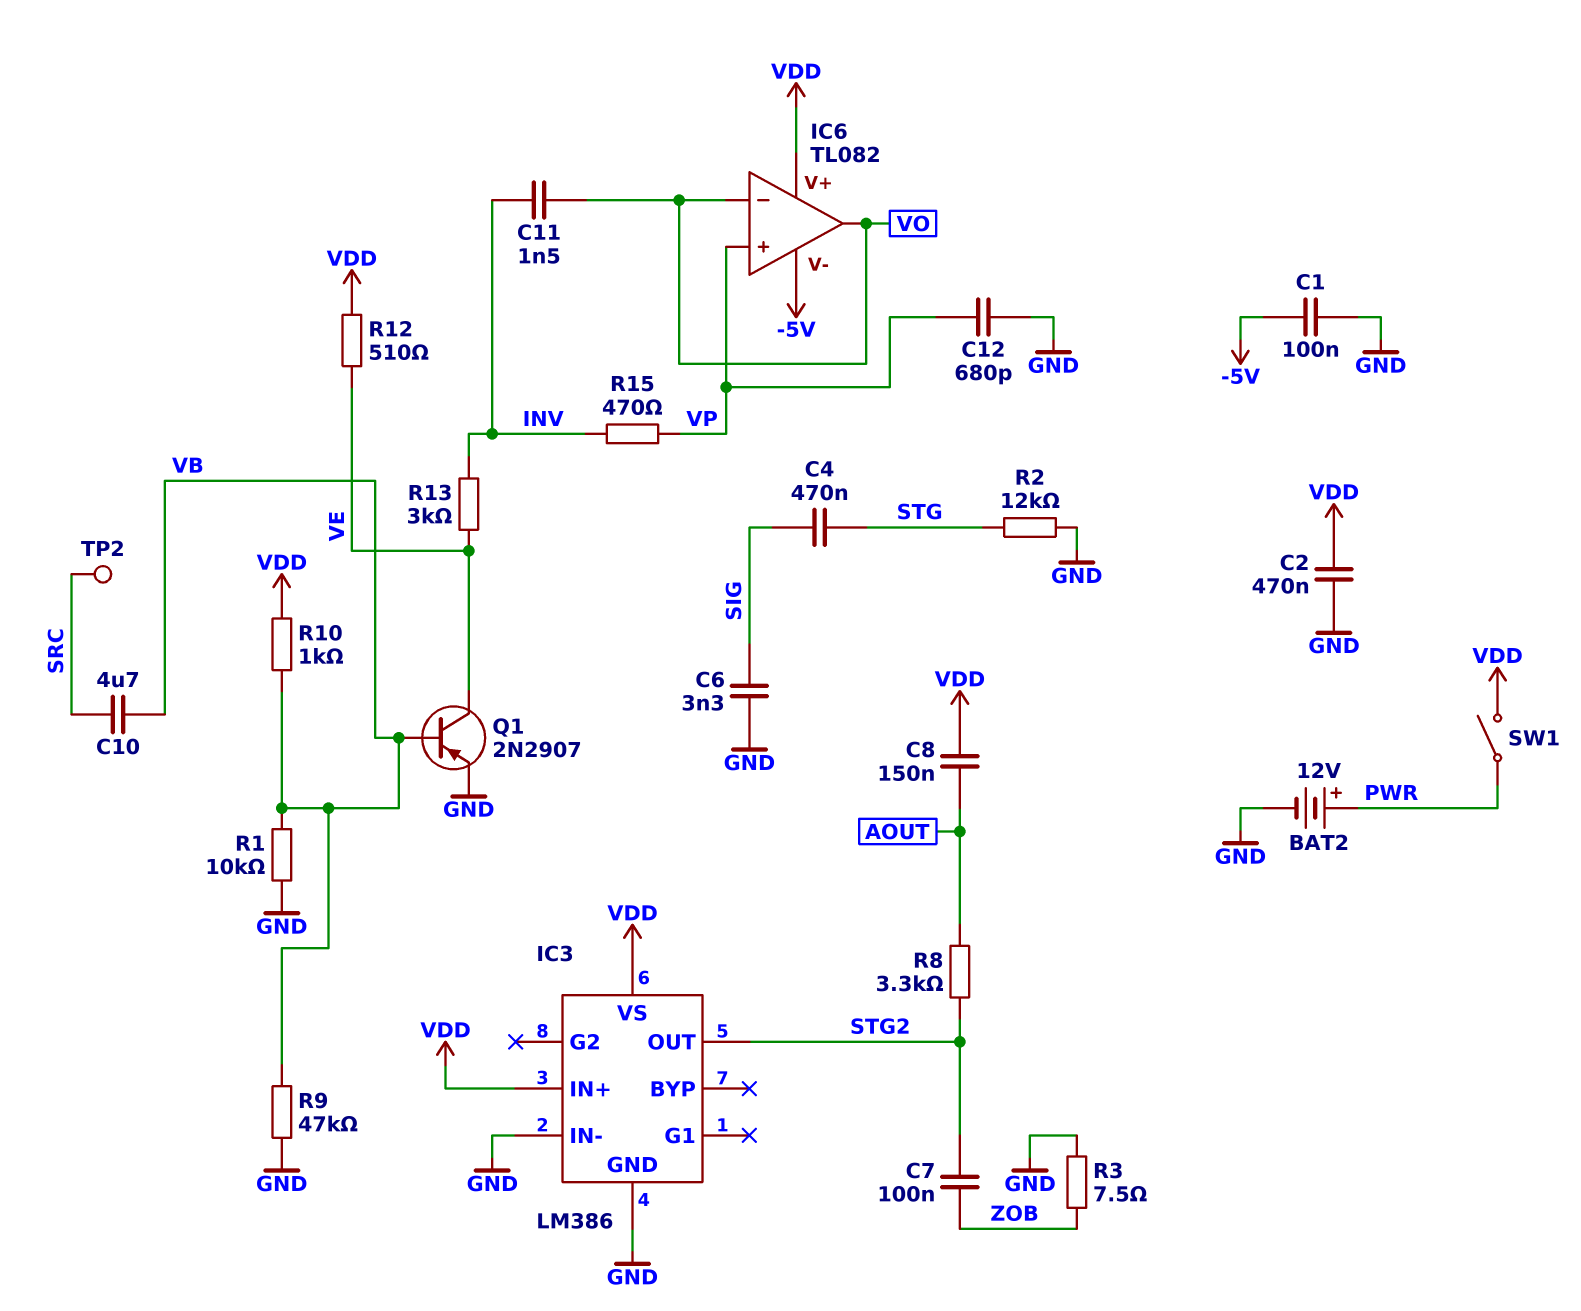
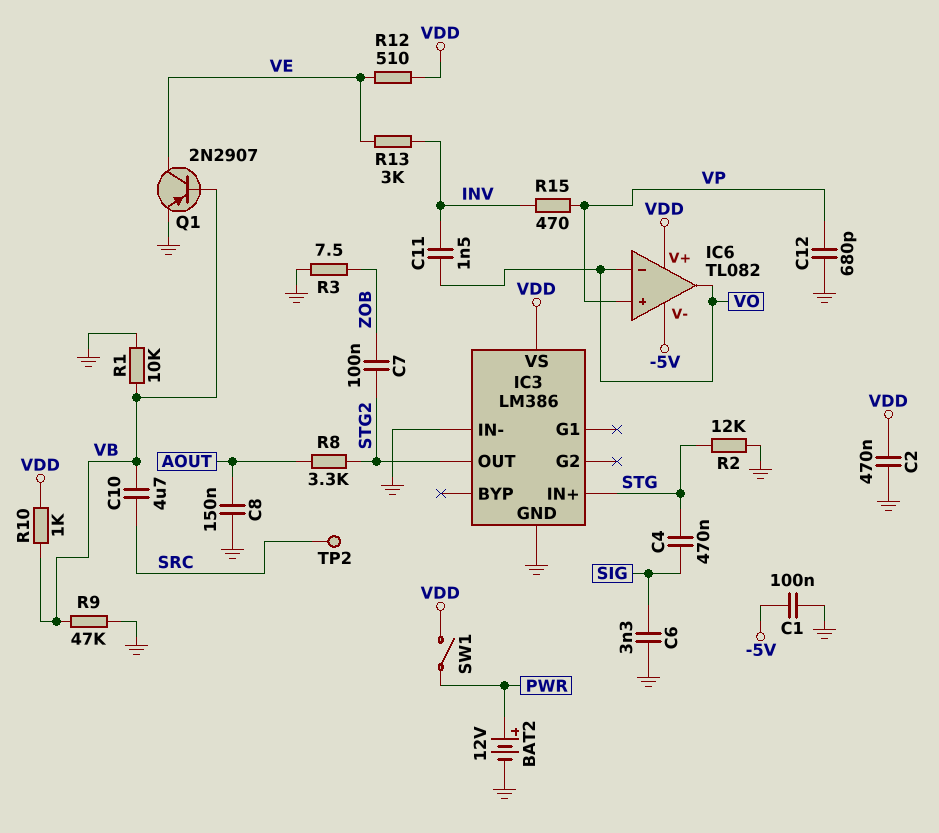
C8: 150nF (AOUT, VDD) -> 150nF (AOUT, GND)
IC3 pin IN+: VDD -> STG

